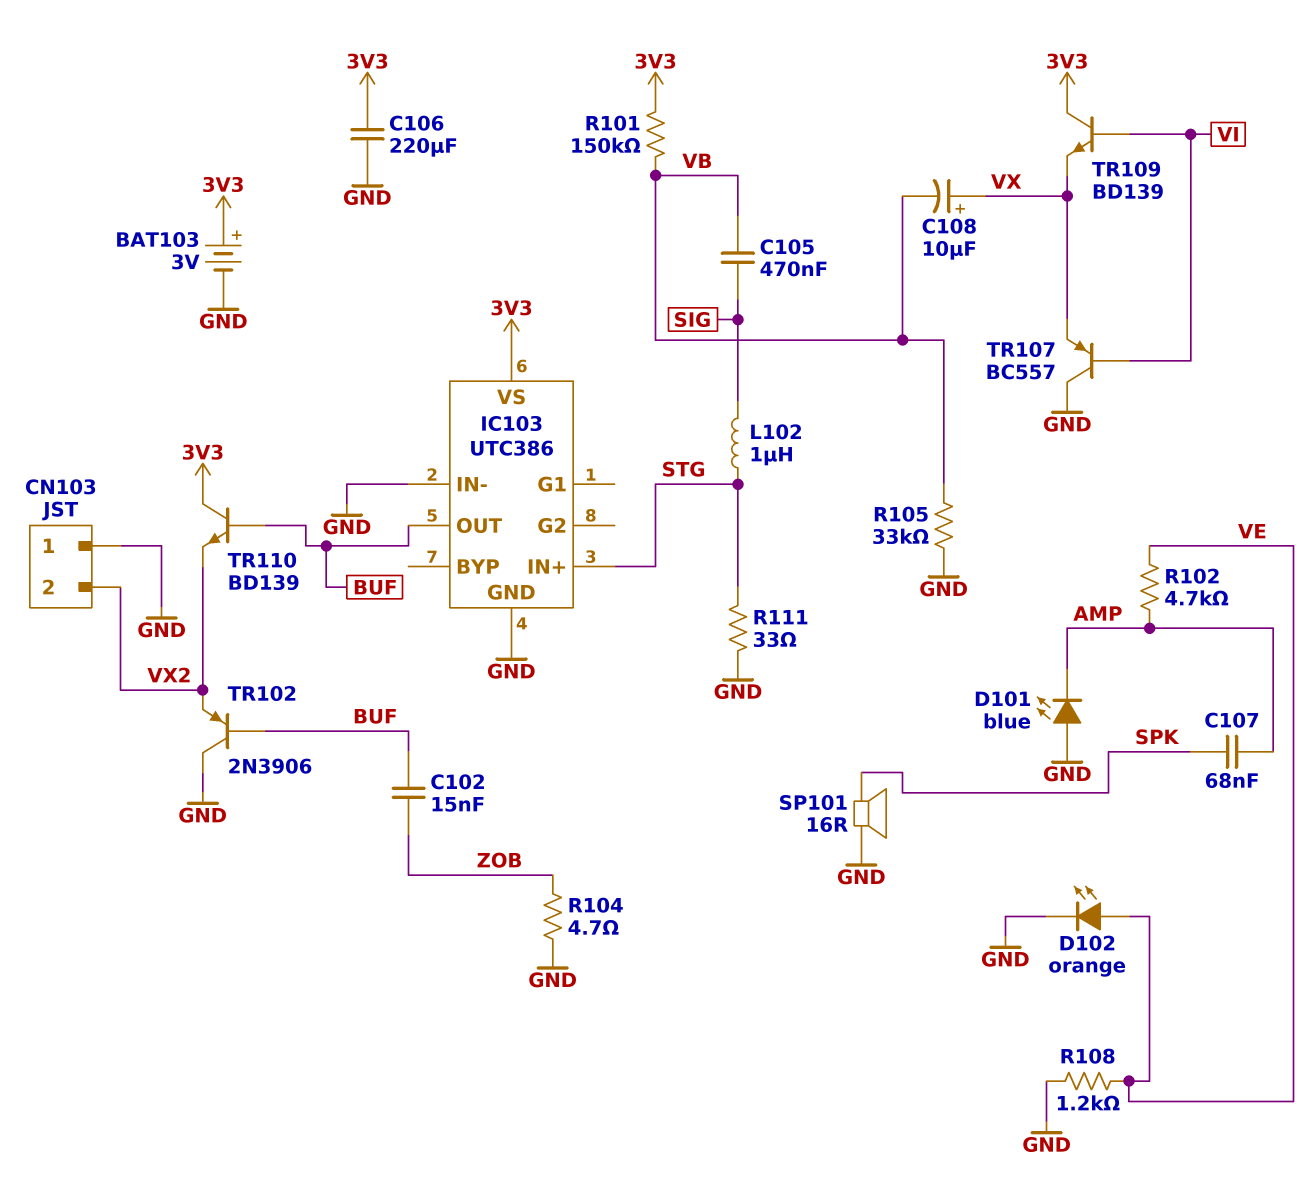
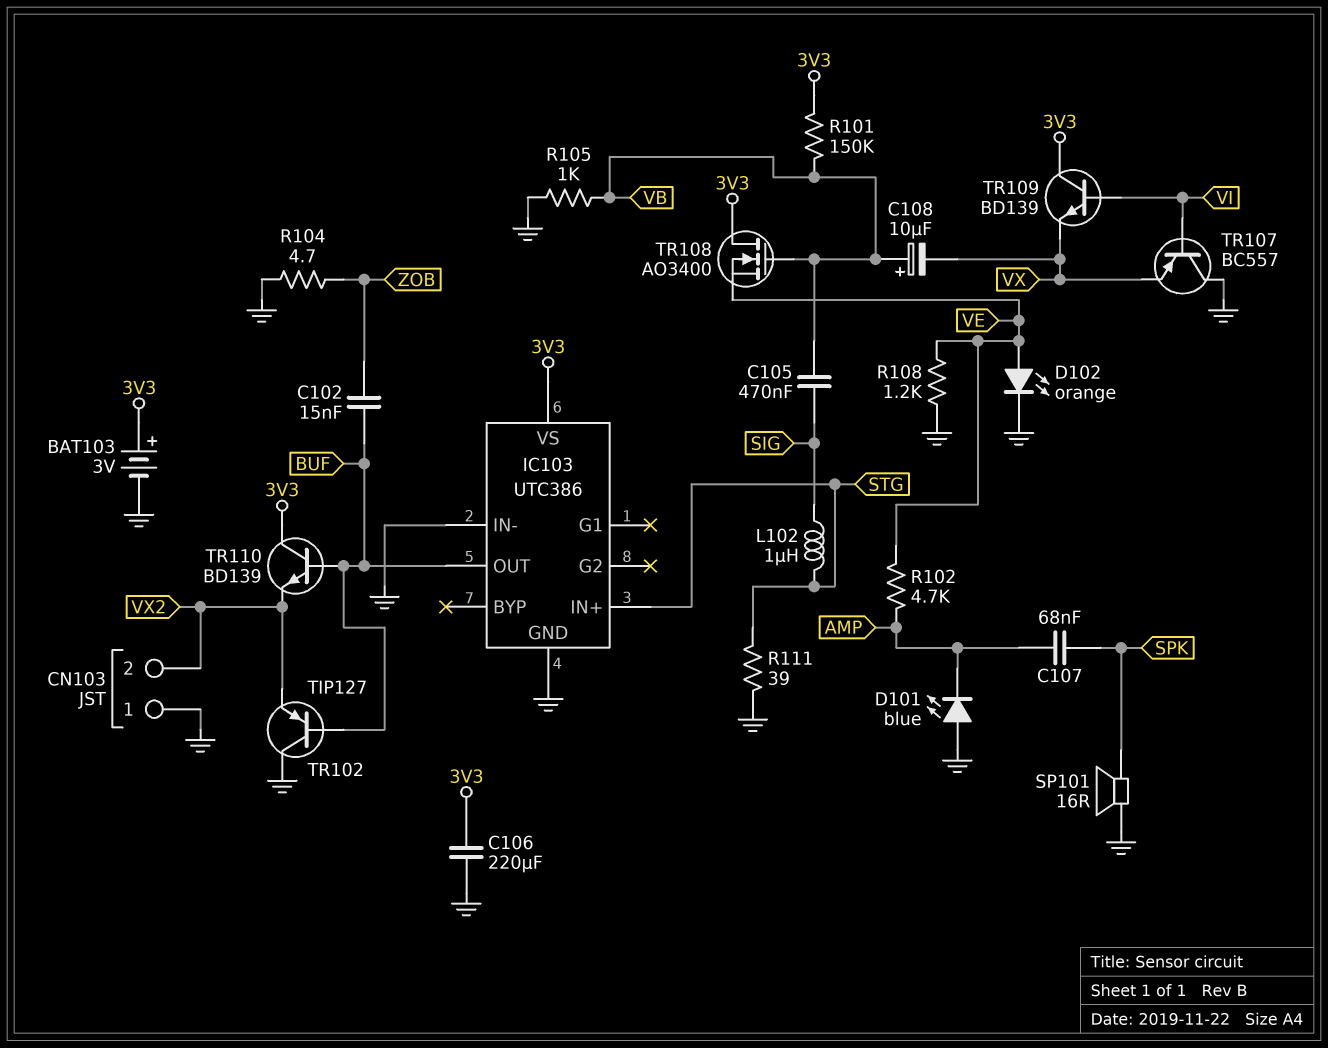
C108: 10uF (plus VX, minus VB) -> 10uF (plus VB, minus VX)
R105: 33k (GND, VB) -> 1k (GND, VB)
R111: 33 (GND, STG) -> 39 (GND, STG)
TR102: PNP 2N3906 (B BUF, C GND, E VX2) -> PNP TIP127 (B BUF, C GND, E VX2)
TR108: none -> NMOS AO3400 (G VB, D 3V3, S VE)

